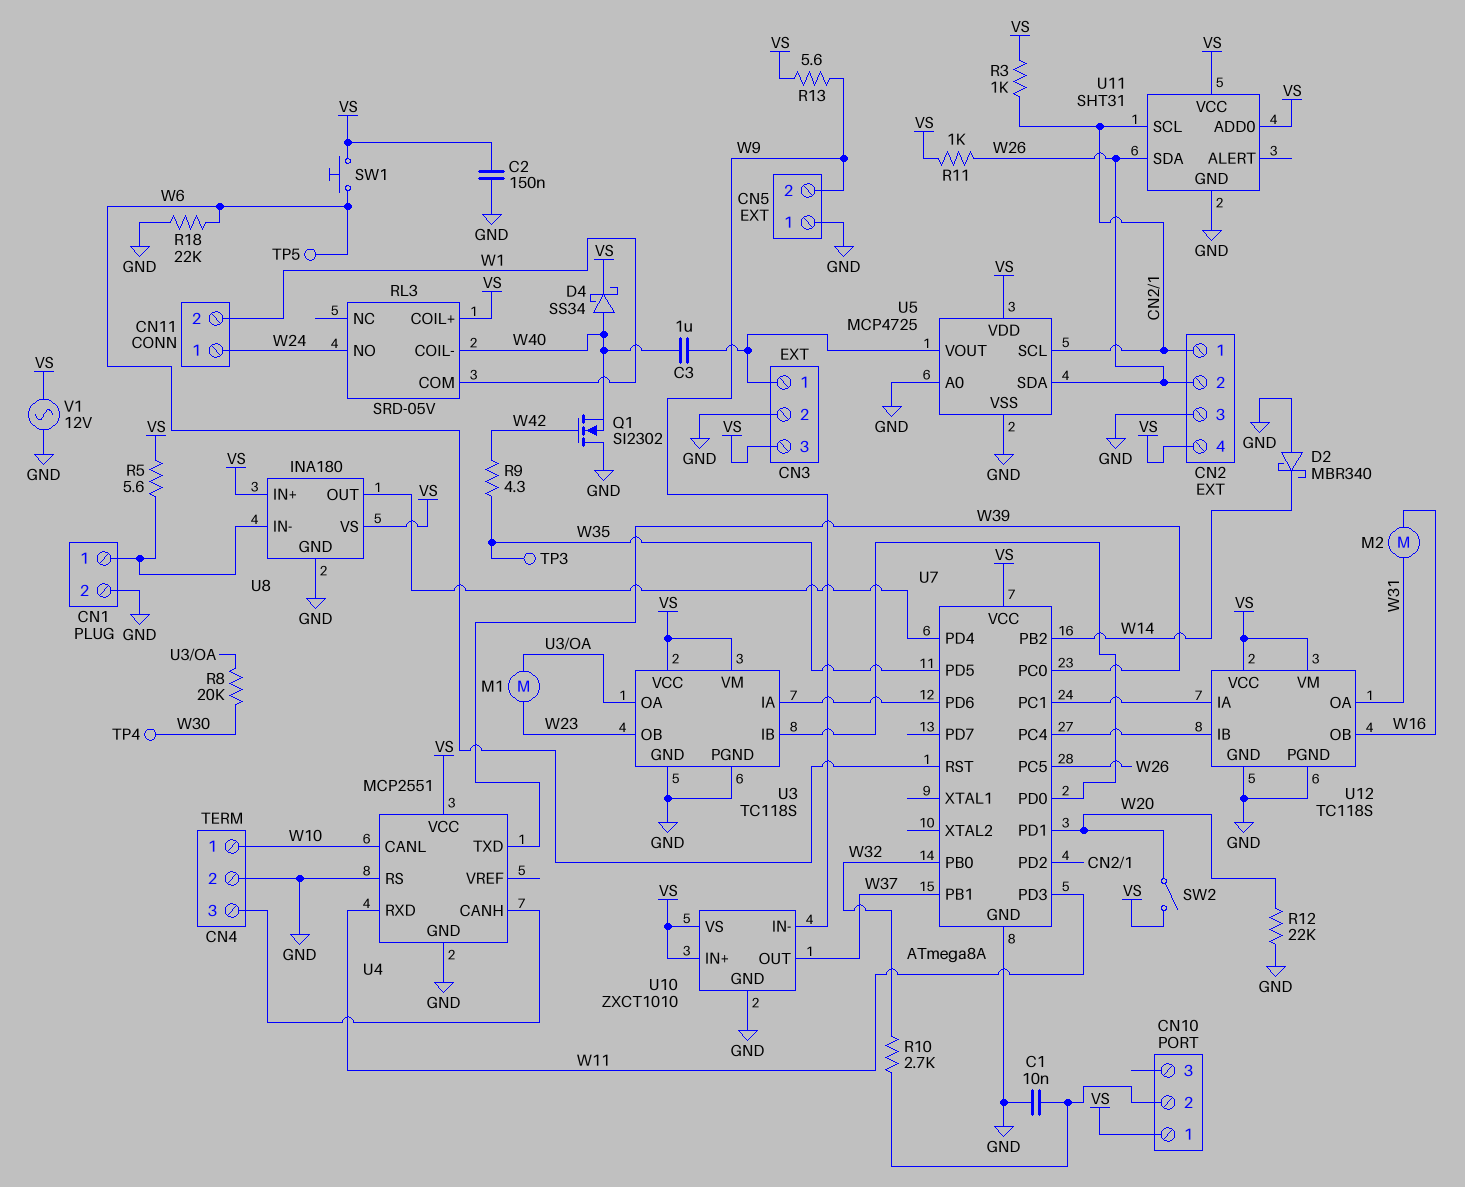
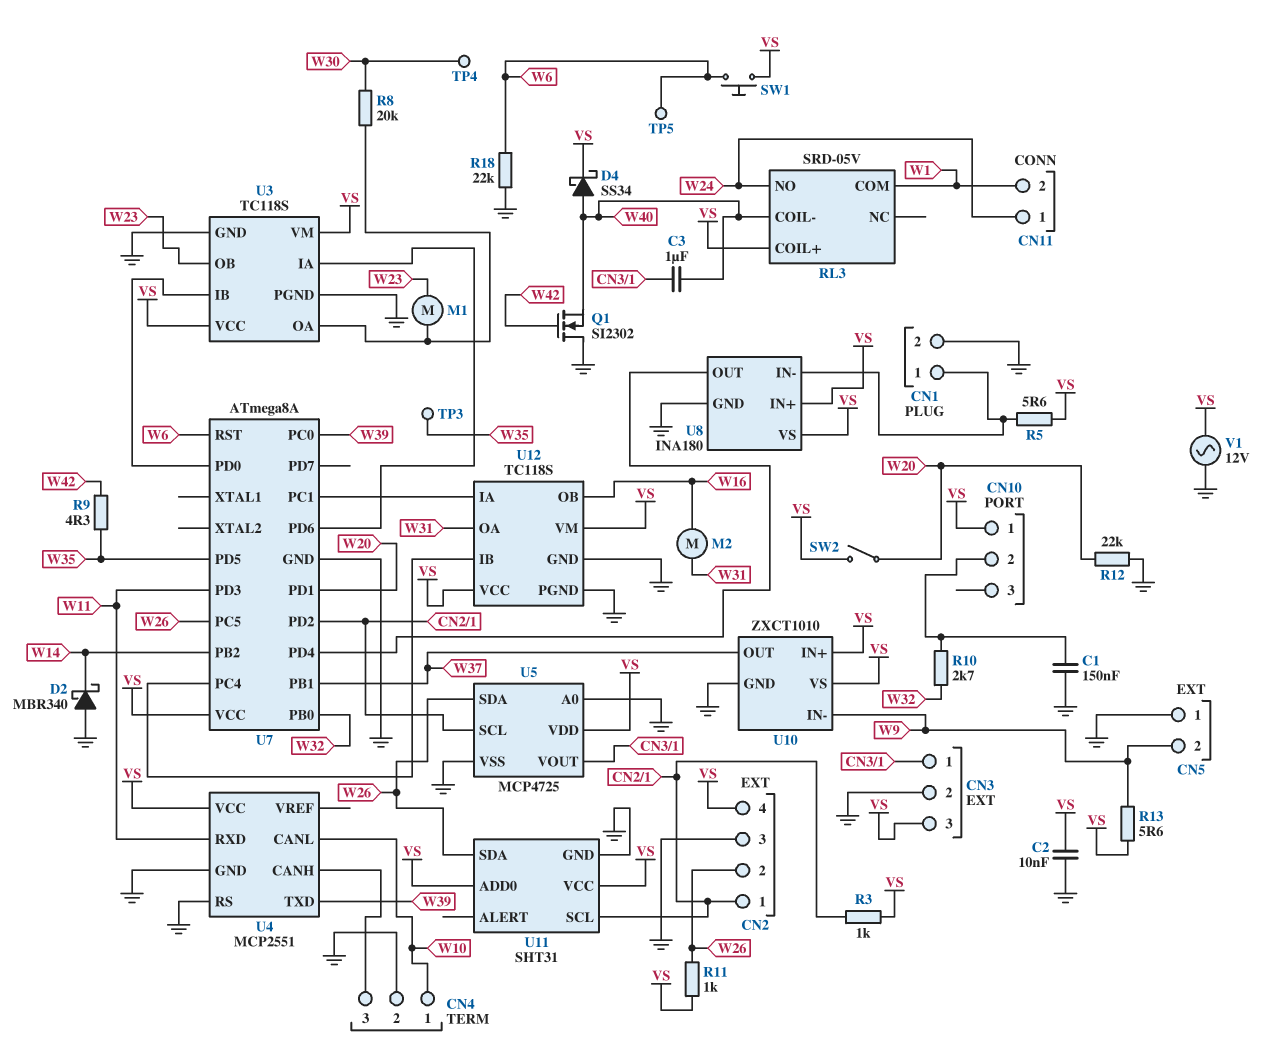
C1: 10nF (CN10/2, GND) -> 150nF (CN10/2, GND)
C2: 150nF (GND, VS) -> 10nF (GND, VS)

